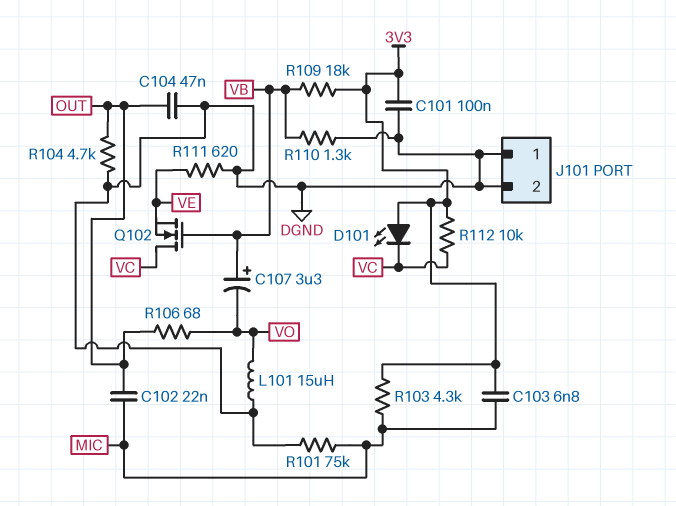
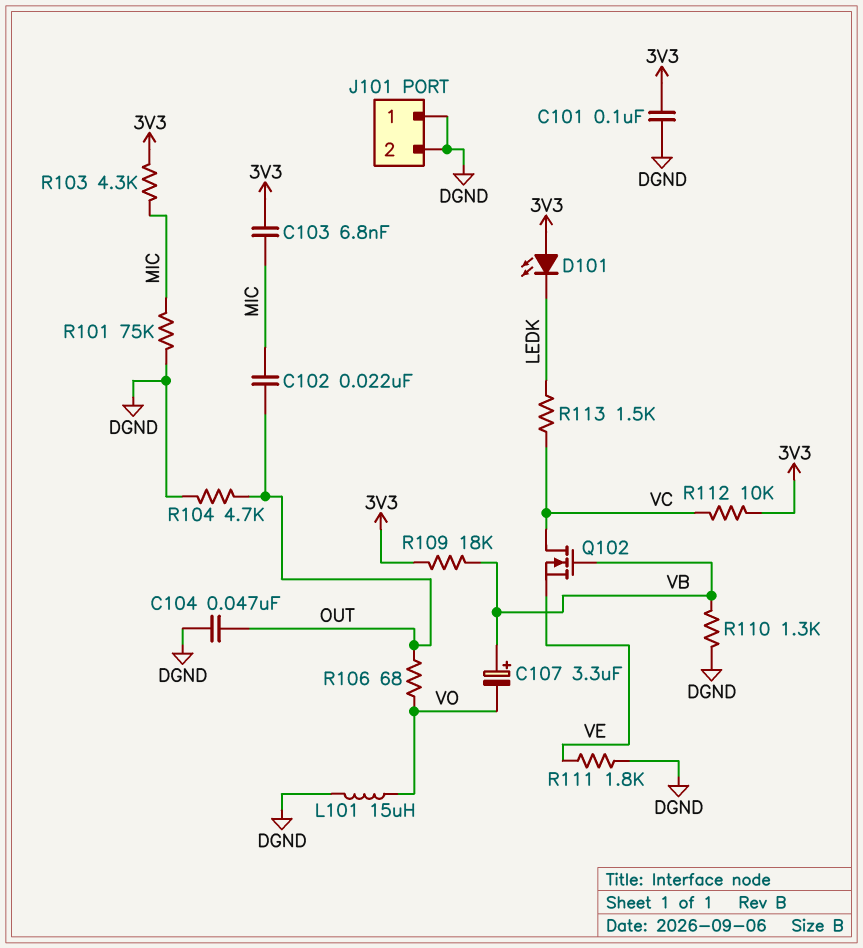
D101: LED (A 3V3, K VC) -> LED (A 3V3, K LEDK)
R111: 620 (DGND, VE) -> 1.8k (DGND, VE)
R113: none -> 1.5k (LEDK, VC)

